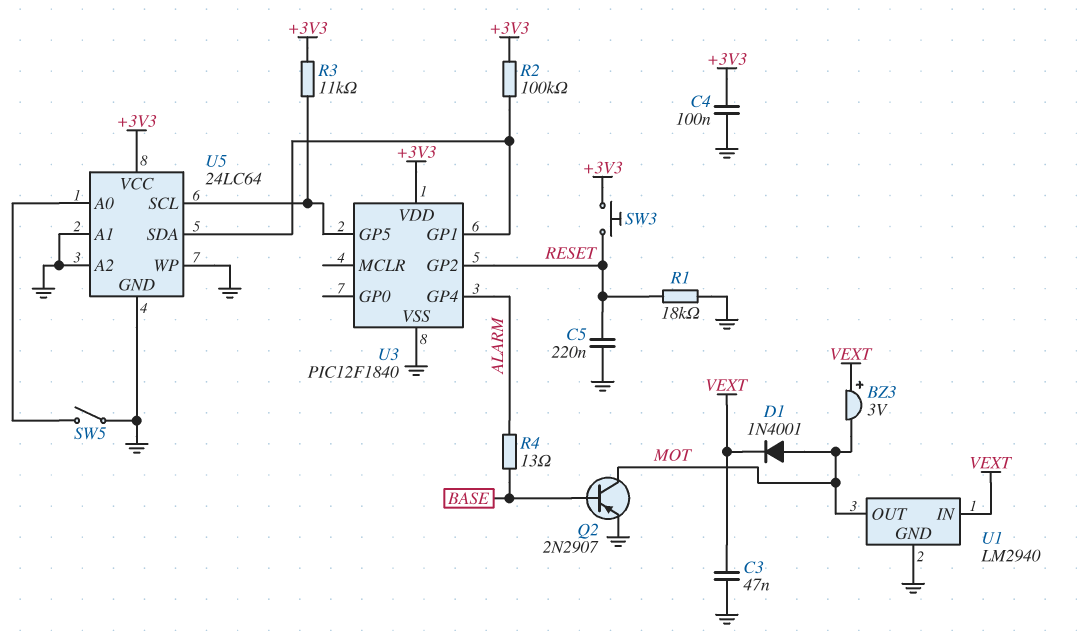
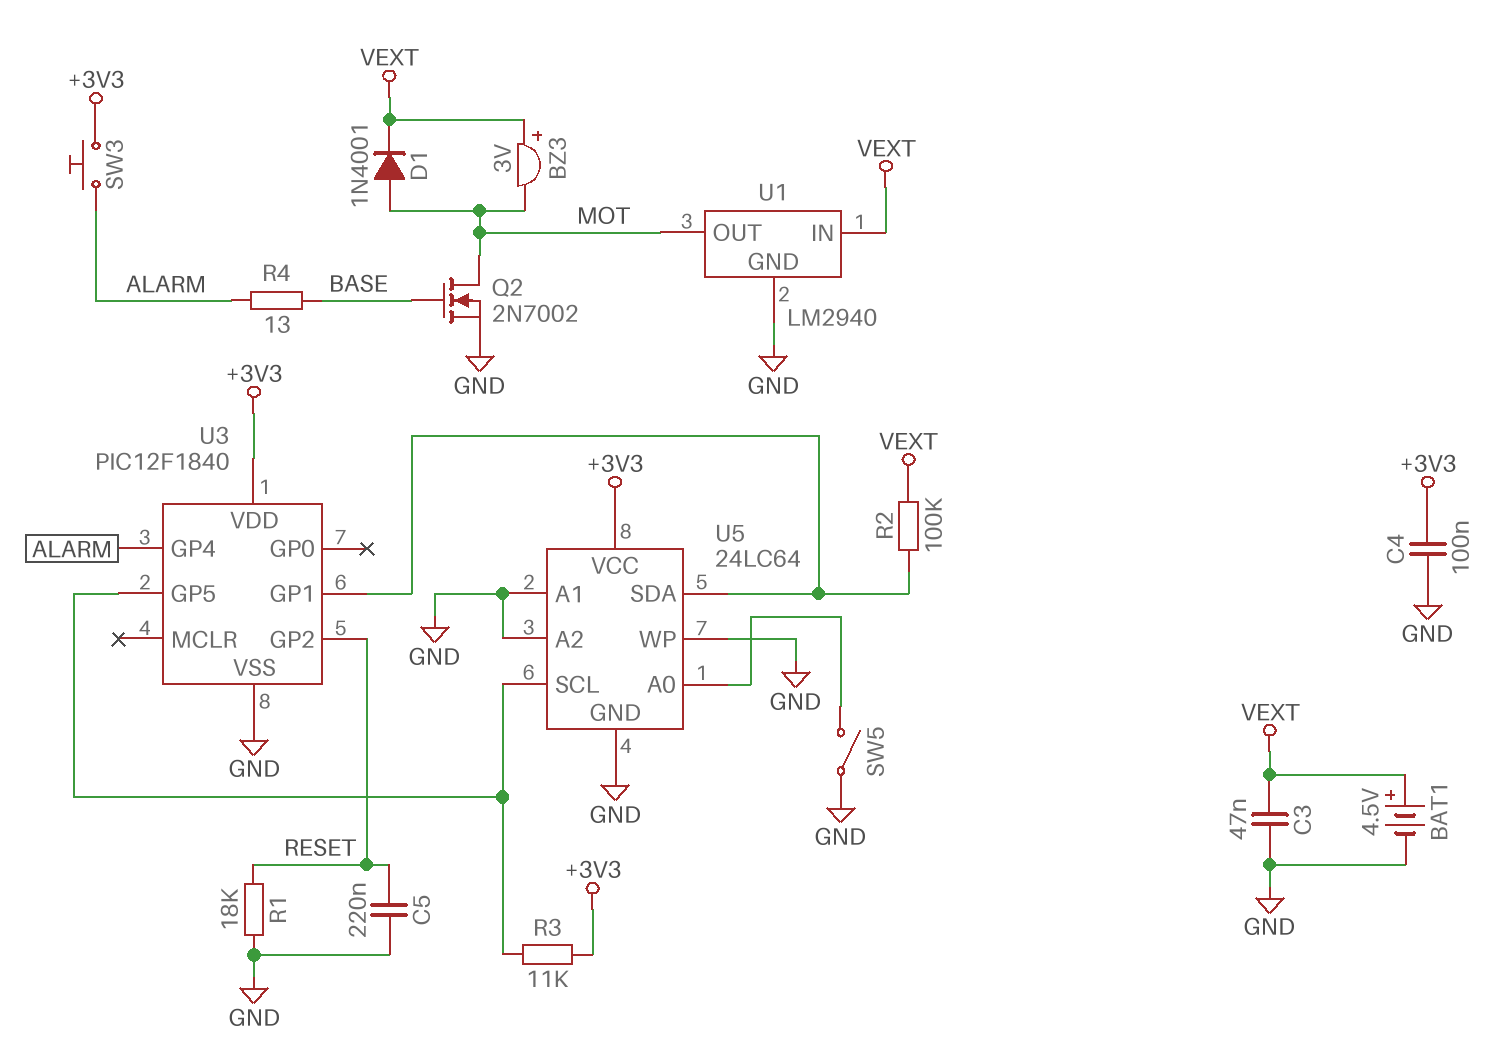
BAT1: none -> 4.5V (plus VEXT, minus GND)
Q2: PNP 2N2907 (B BASE, C MOT, E GND) -> NMOS 2N7002 (G BASE, D MOT, S GND)
R2: 100k (+3V3, U3/GP1) -> 100k (U3/GP1, VEXT)
SW3: button (+3V3, RESET) -> button (+3V3, ALARM)

